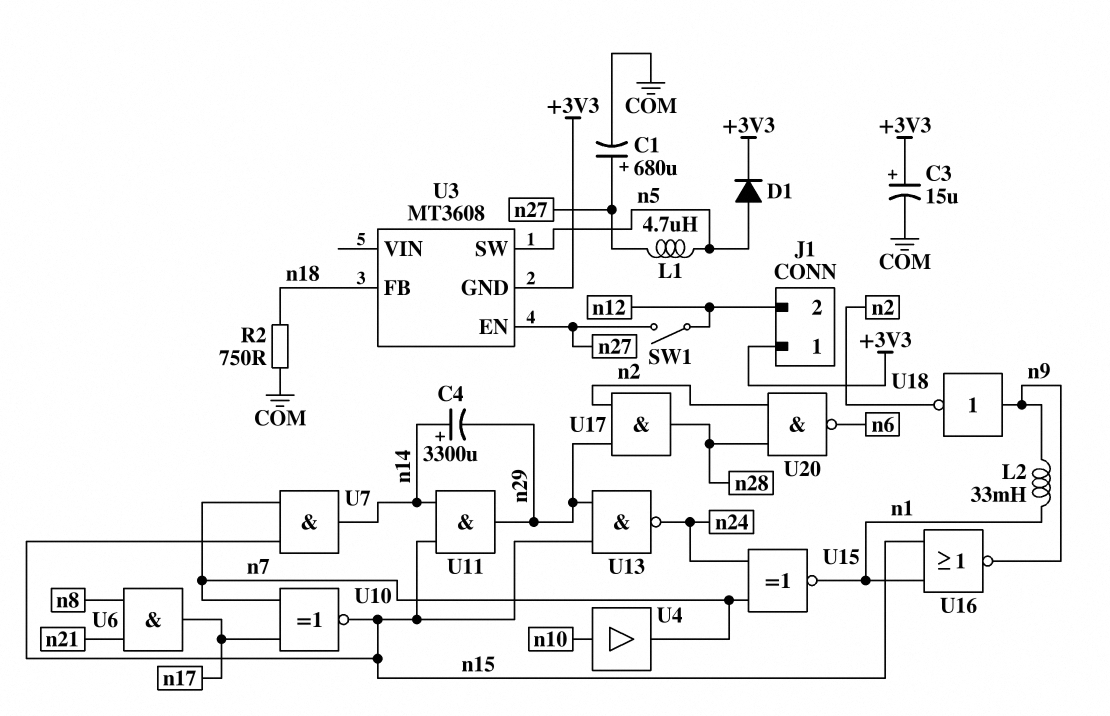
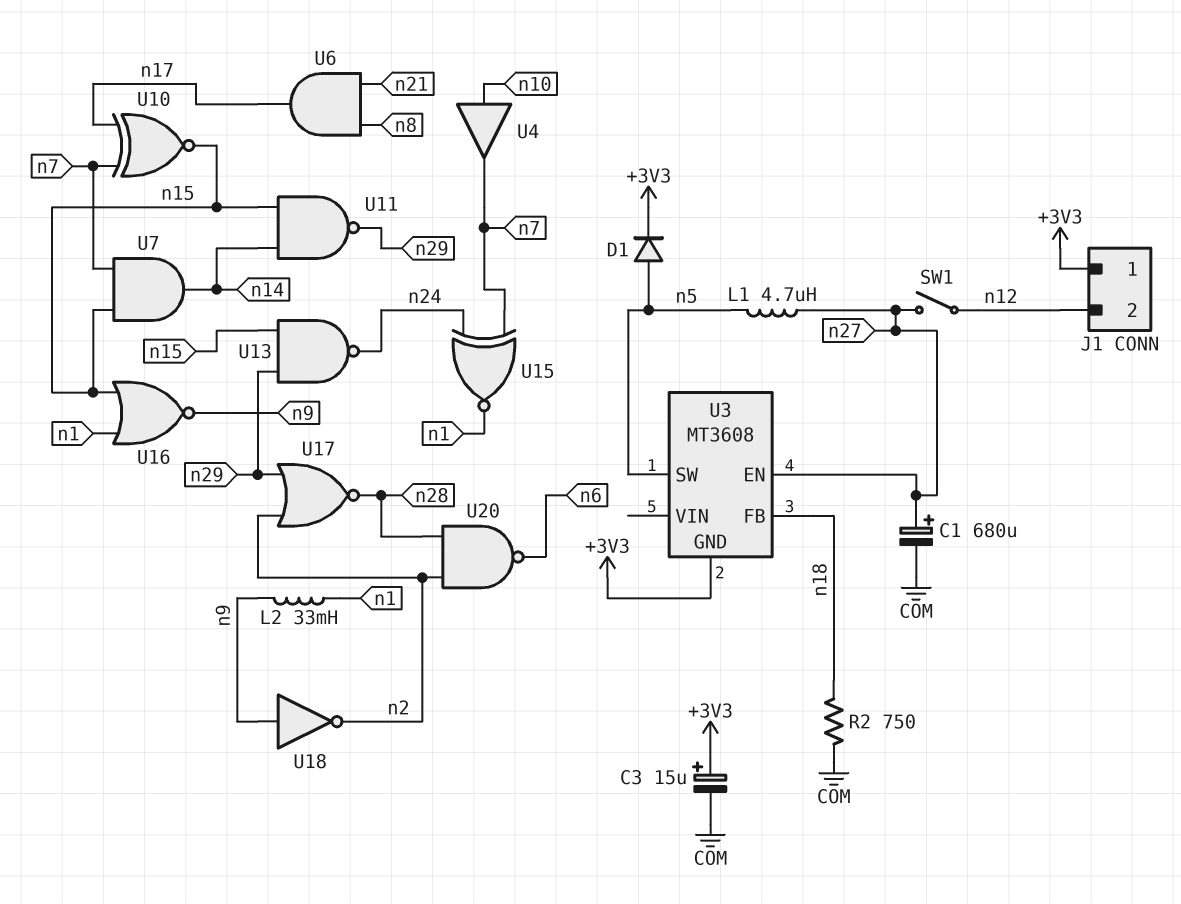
C4: 3300uF (plus n14, minus n29) -> none
U11: AND (in n14, in n15, out n29) -> NAND (in n14, in n15, out n29)
U17: AND (in n2, in n29, out n28) -> NOR (in n2, in n29, out n28)

